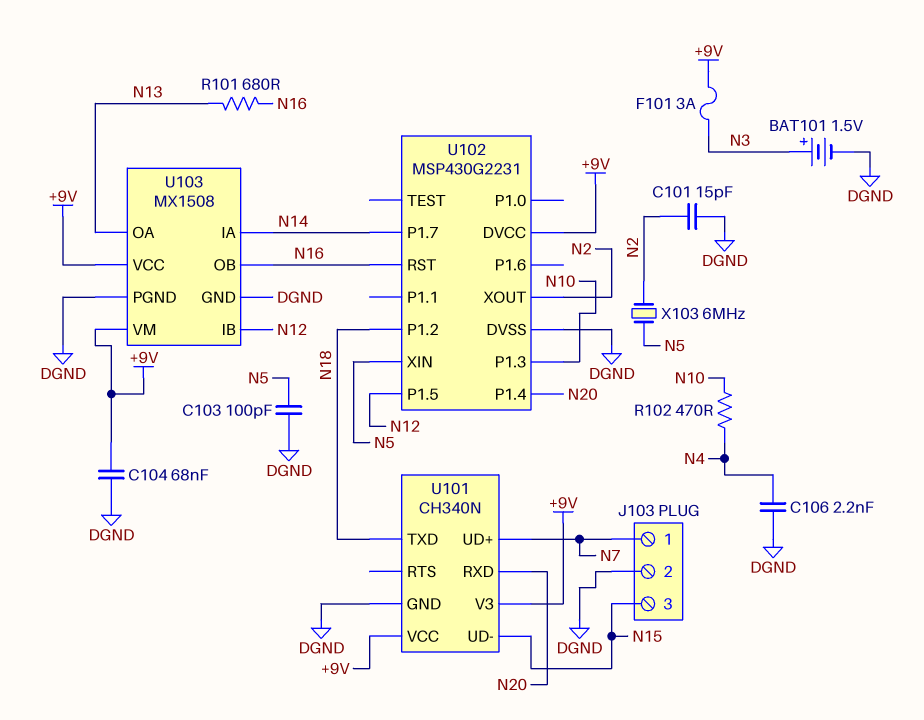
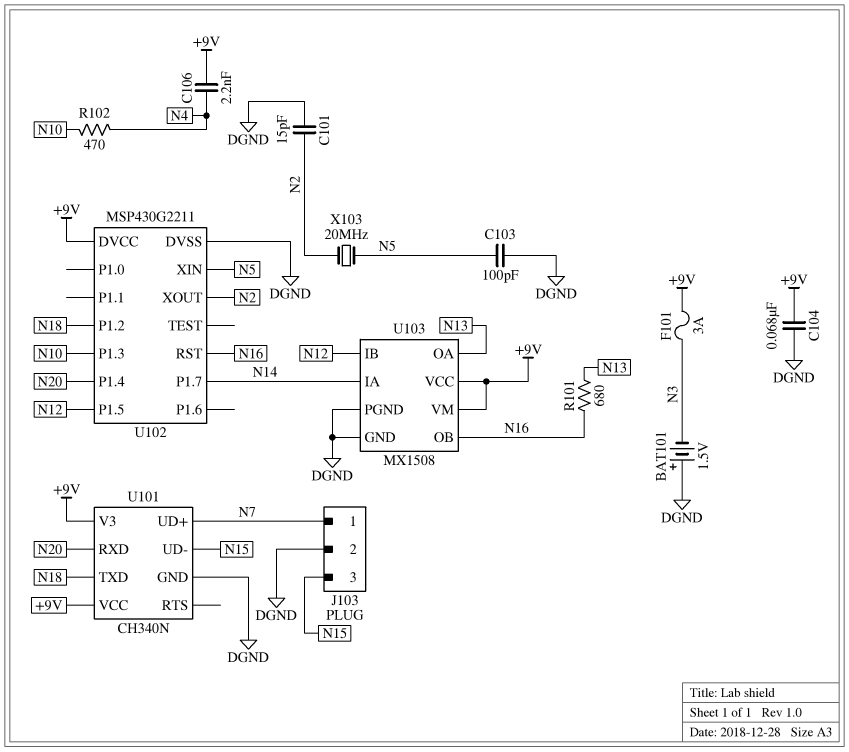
BAT101: 1.5V (plus N3, minus DGND) -> 1.5V (plus DGND, minus N3)
C106: 2.2nF (DGND, N4) -> 2.2nF (+9V, N4)
U102: MSP430G2231 -> MSP430G2211
X103: 6MHz (N2, N5) -> 20MHz (N2, N5)

